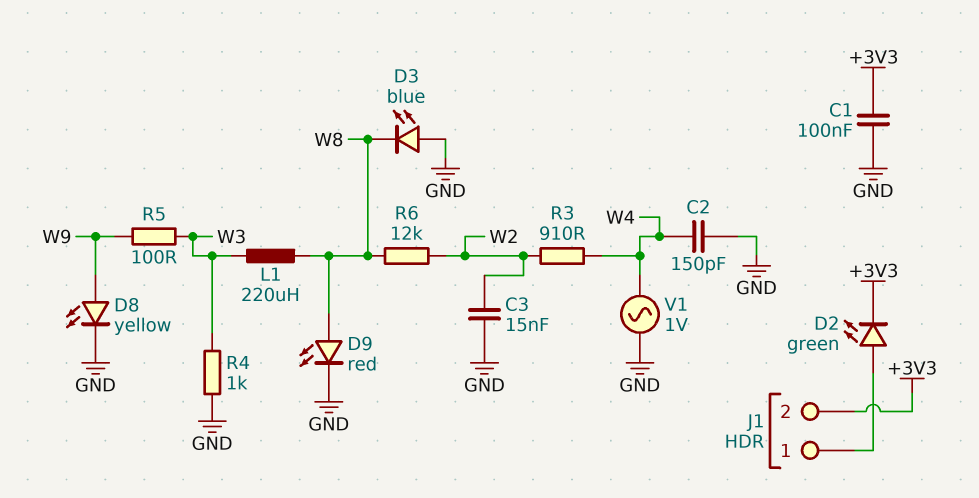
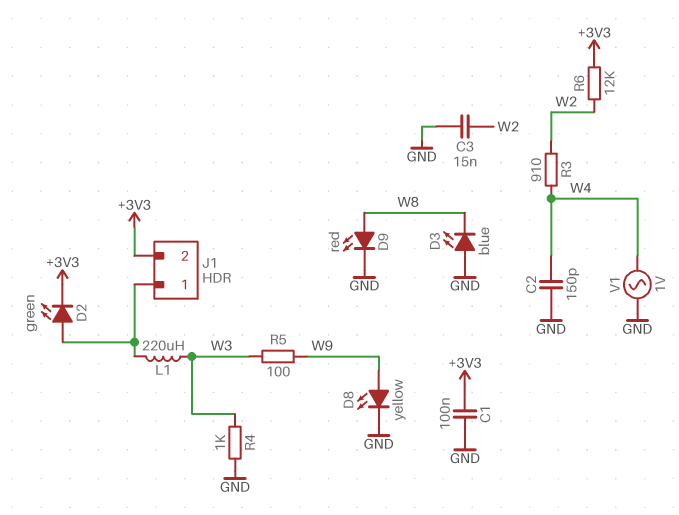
L1: 220uH (W3, W8) -> 220uH (J1/1, W3)
R6: 12k (W2, W8) -> 12k (+3V3, W2)

